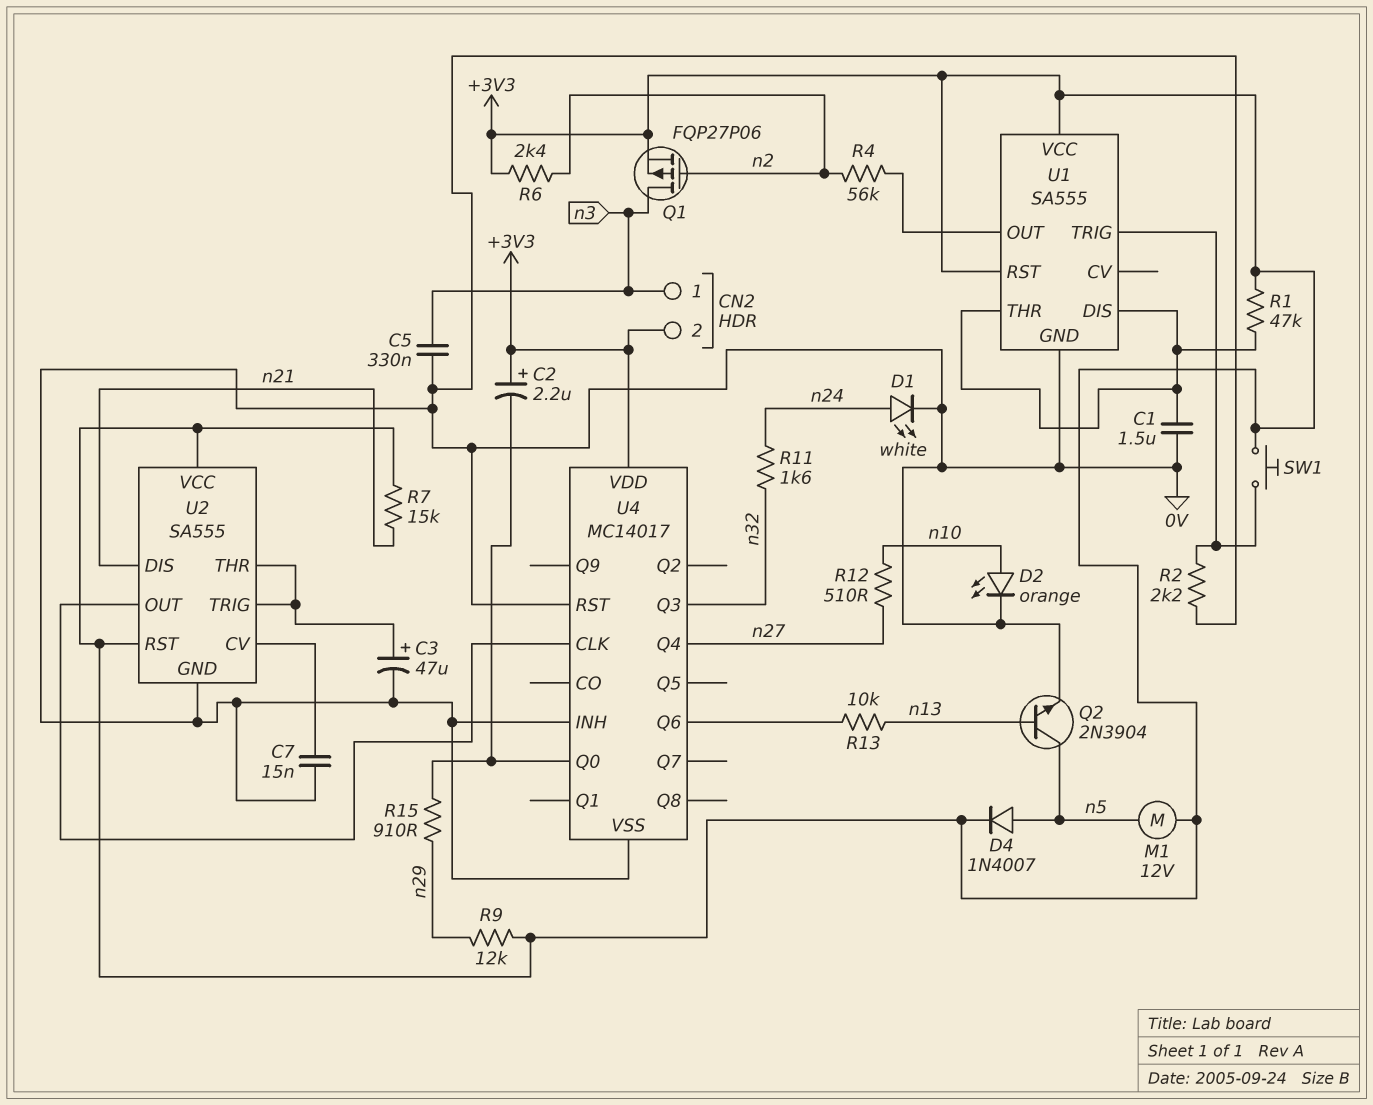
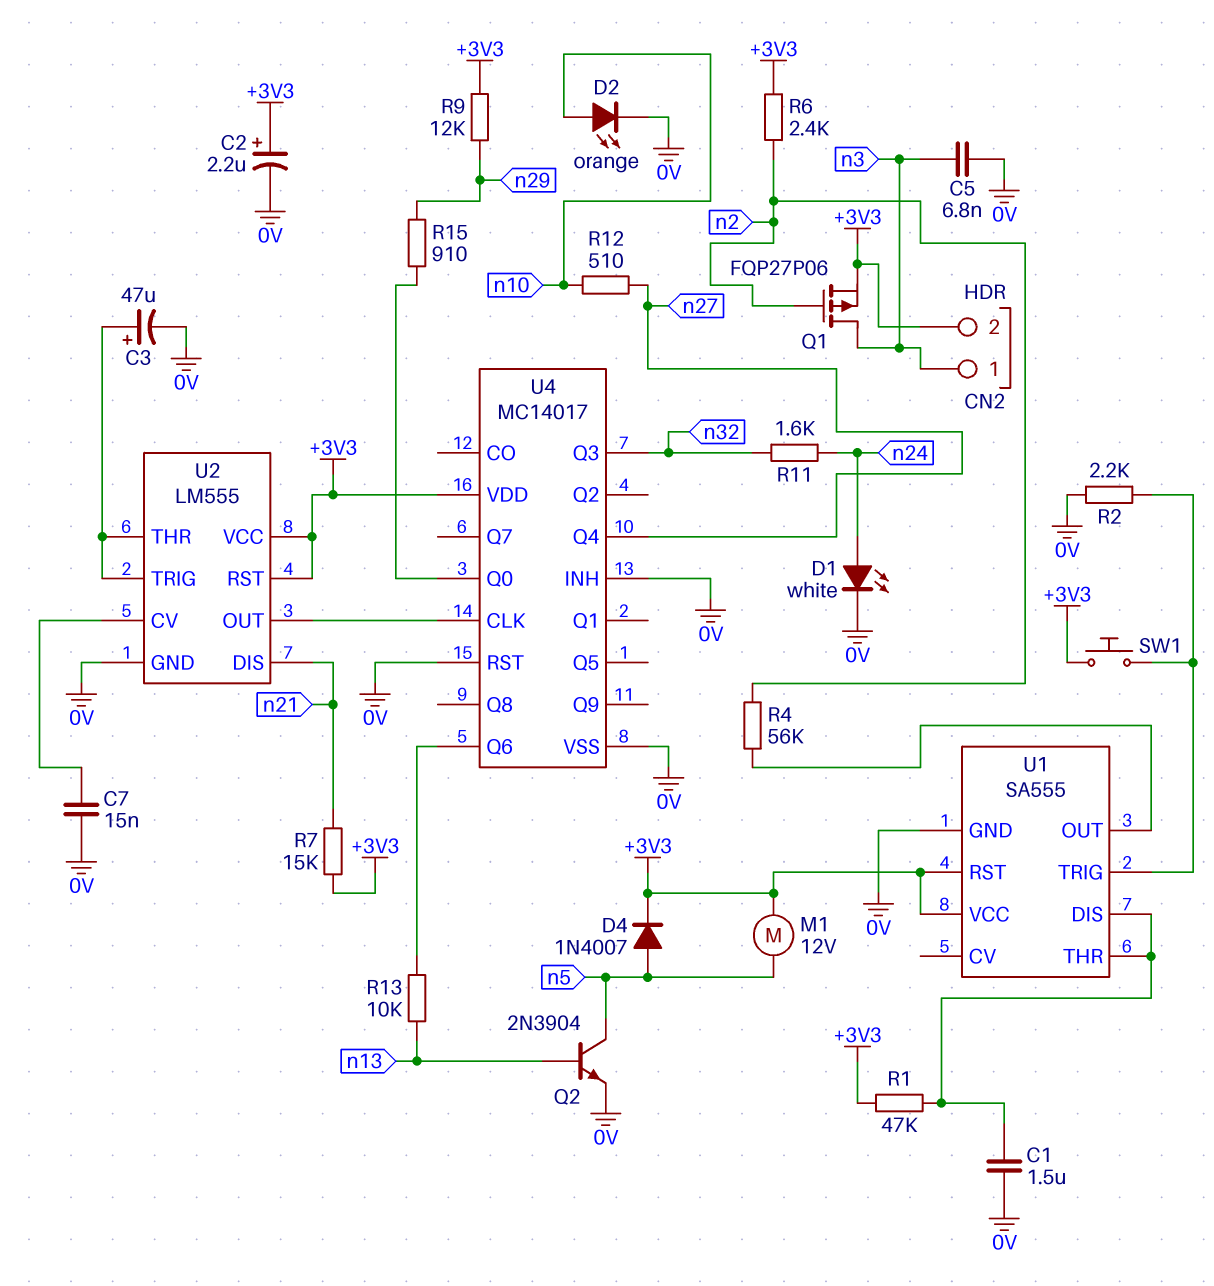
C2: 2.2uF (plus +3V3, minus U4/Q0) -> 2.2uF (plus +3V3, minus 0V)
C5: 330nF (0V, n3) -> 6.8nF (0V, n3)
U2: SA555 -> LM555

